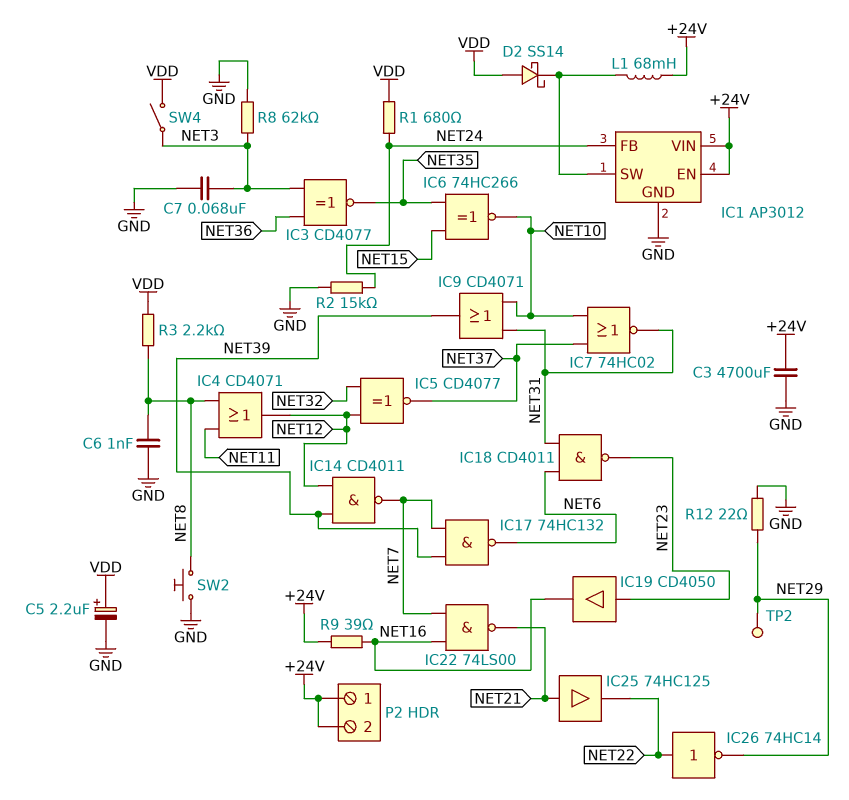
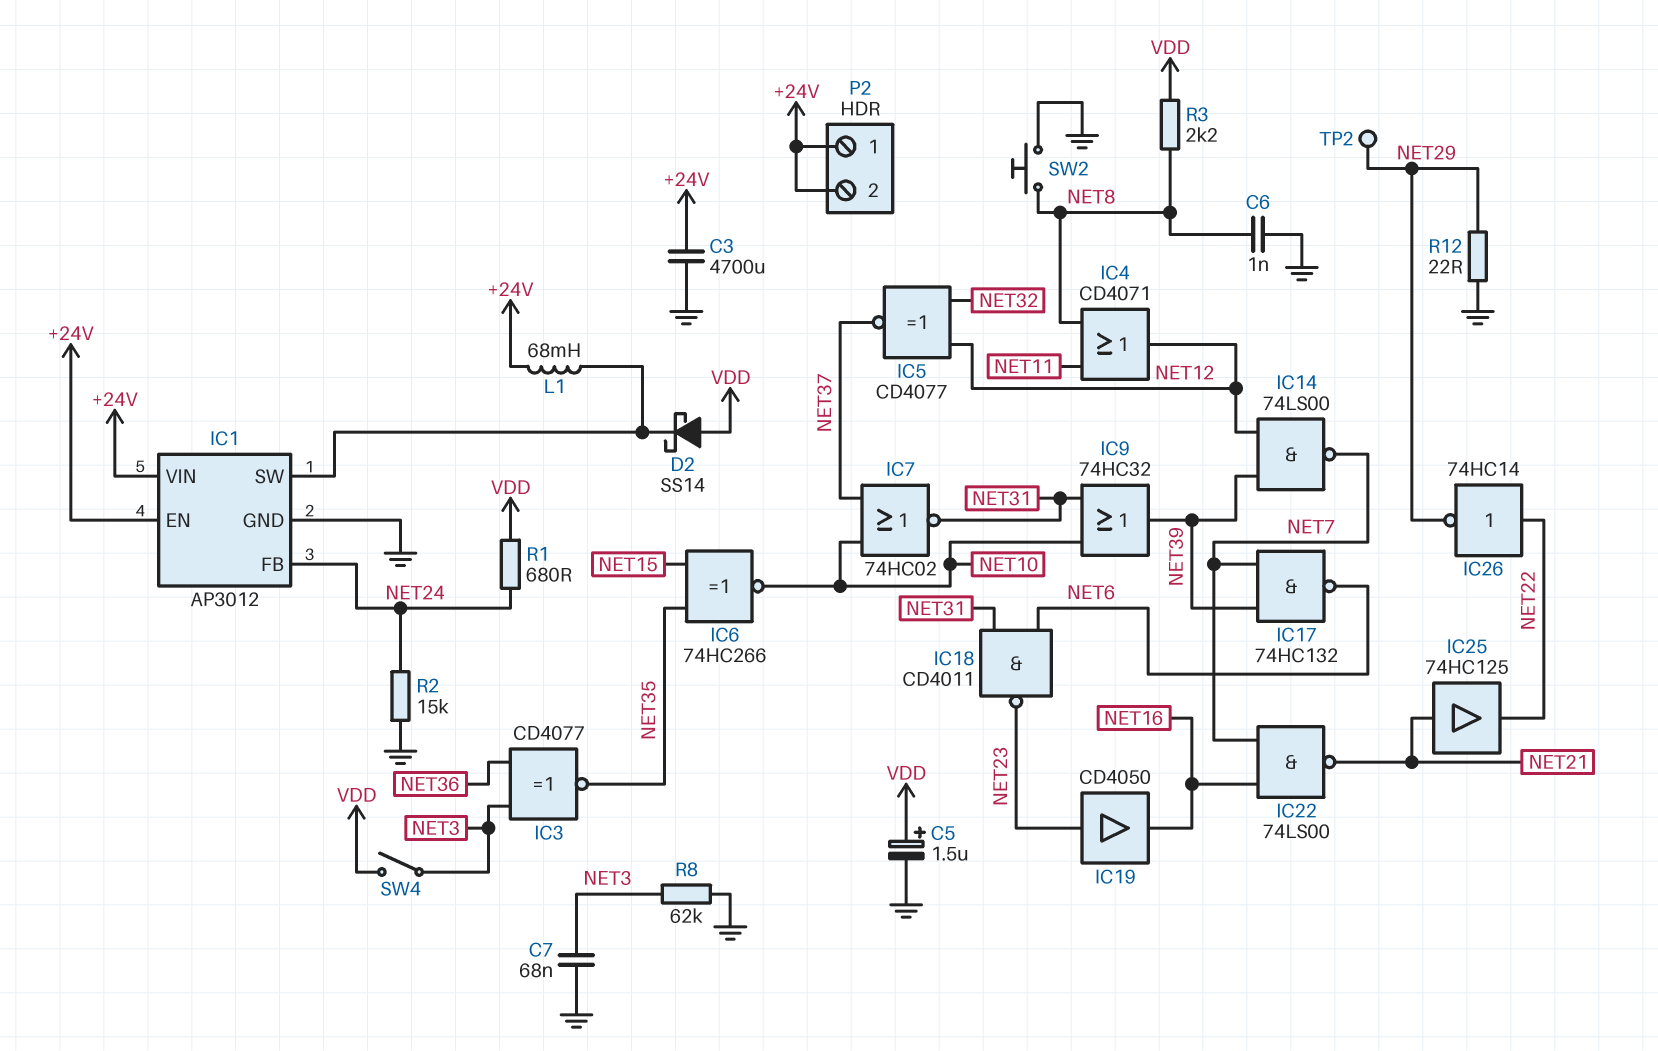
C5: 2.2uF (plus VDD, minus GND) -> 1.5uF (plus VDD, minus GND)
IC9: OR CD4071 (in NET10, in NET31, out NET39) -> OR 74HC32 (in NET10, in NET31, out NET39)
IC14: NAND CD4011 (in NET12, in NET39, out NET7) -> NAND 74LS00 (in NET12, in NET39, out NET7)
R9: 39 (+24V, NET16) -> none

